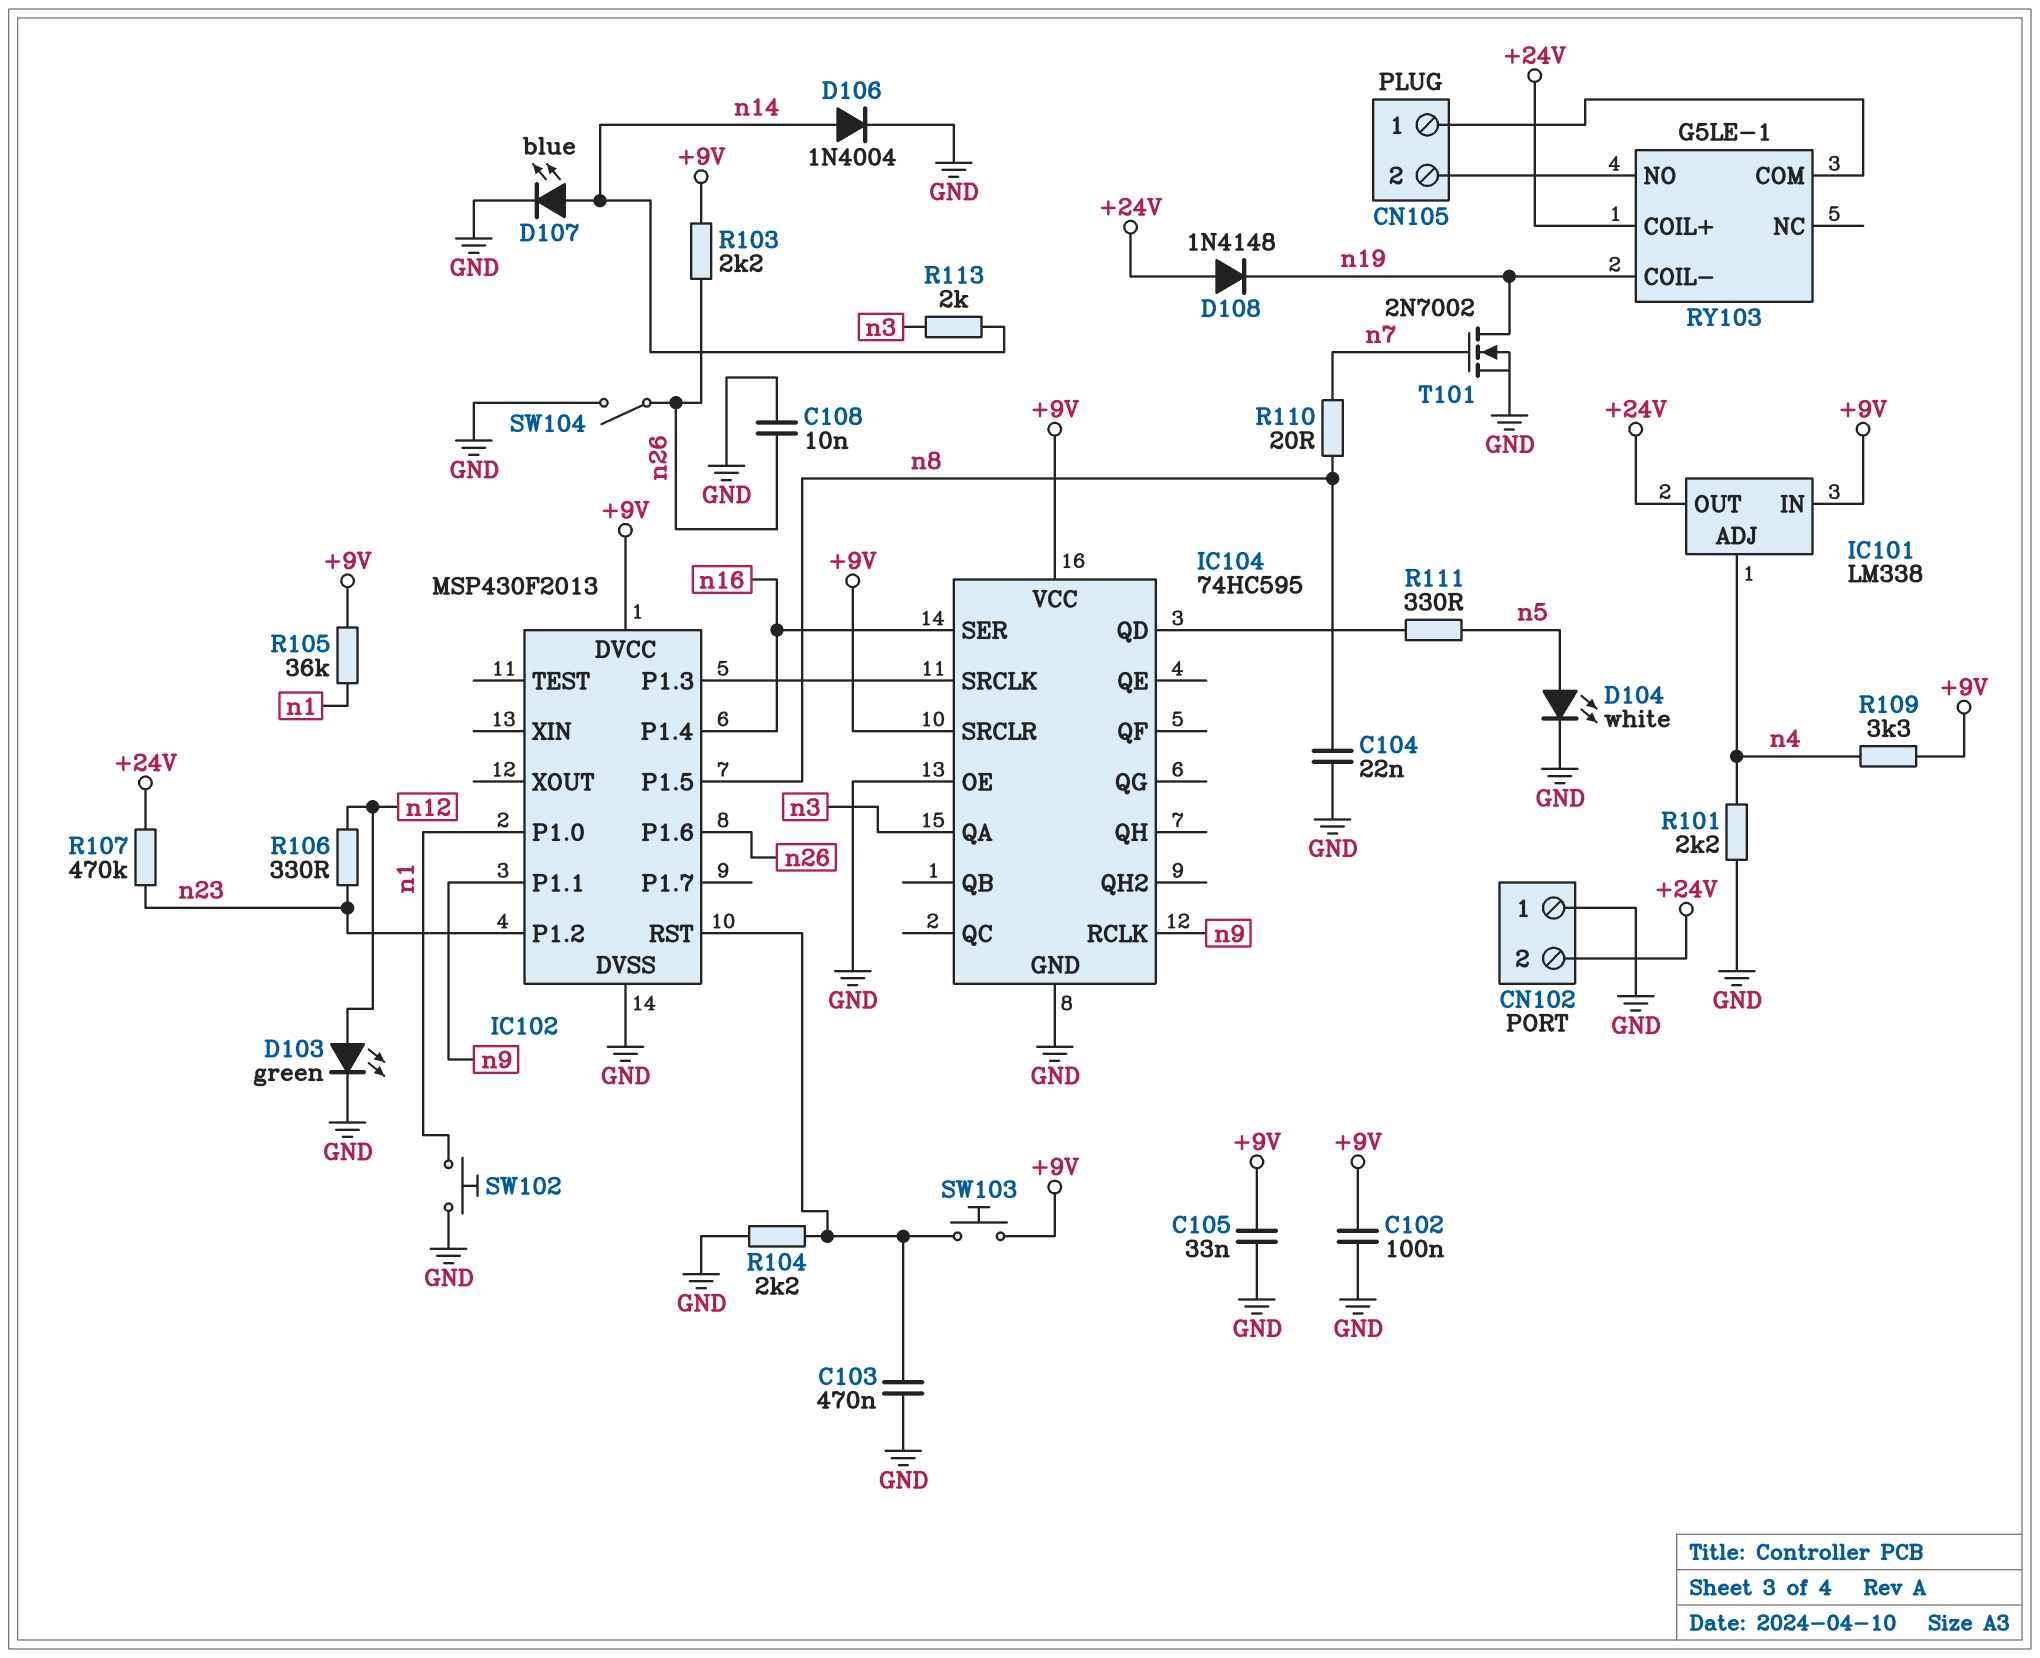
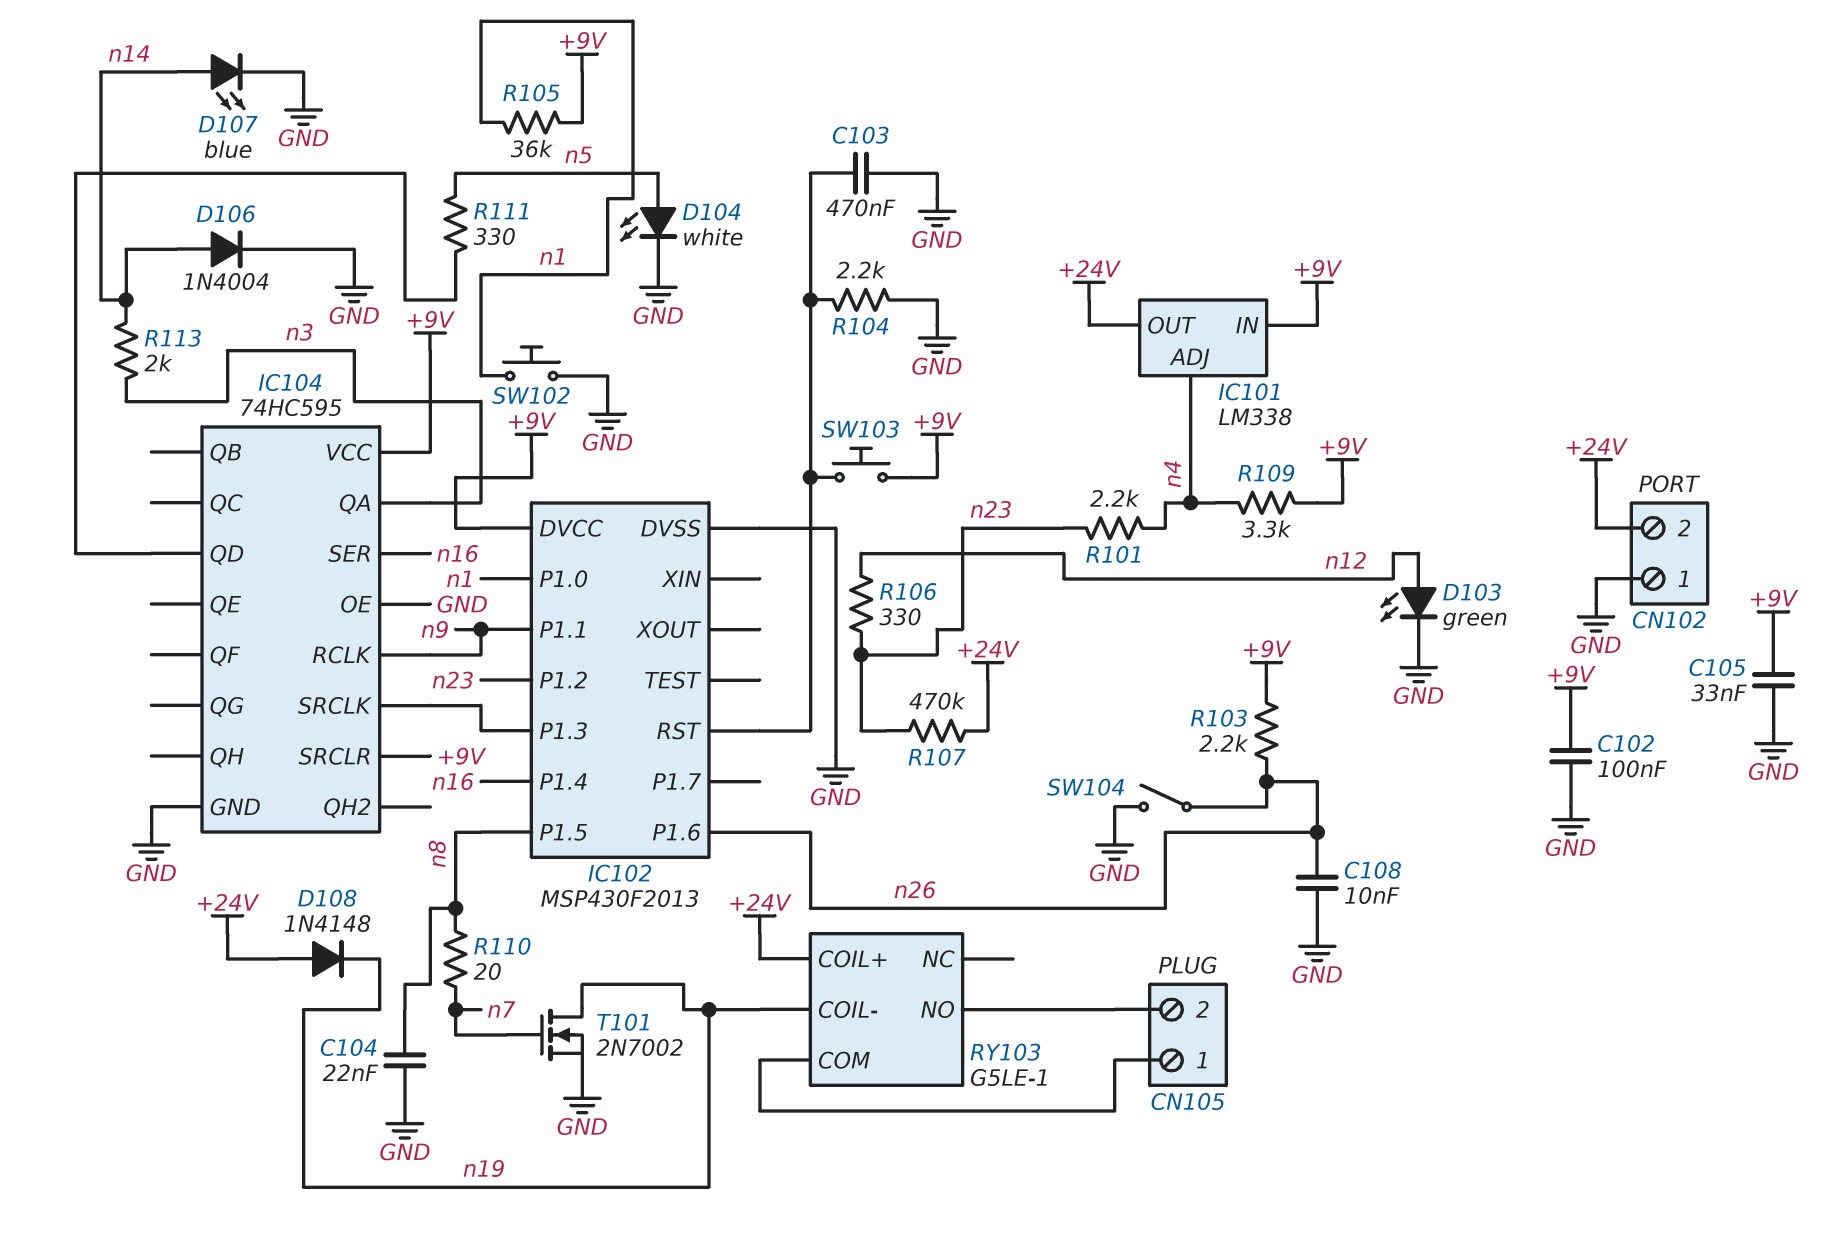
R101: 2.2k (GND, n4) -> 2.2k (n4, n23)

